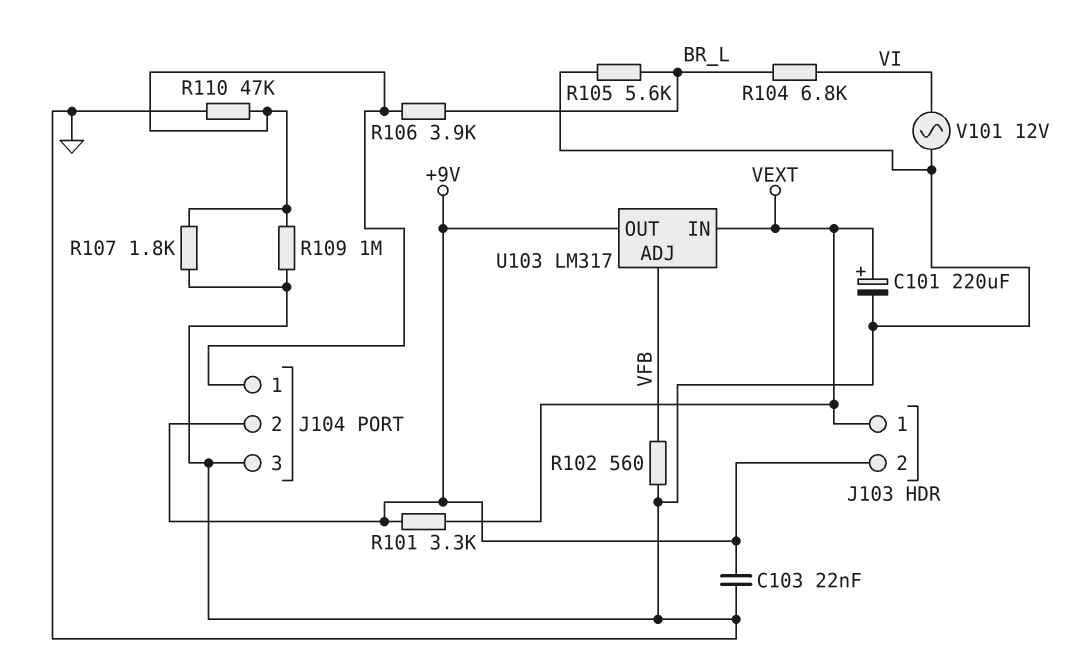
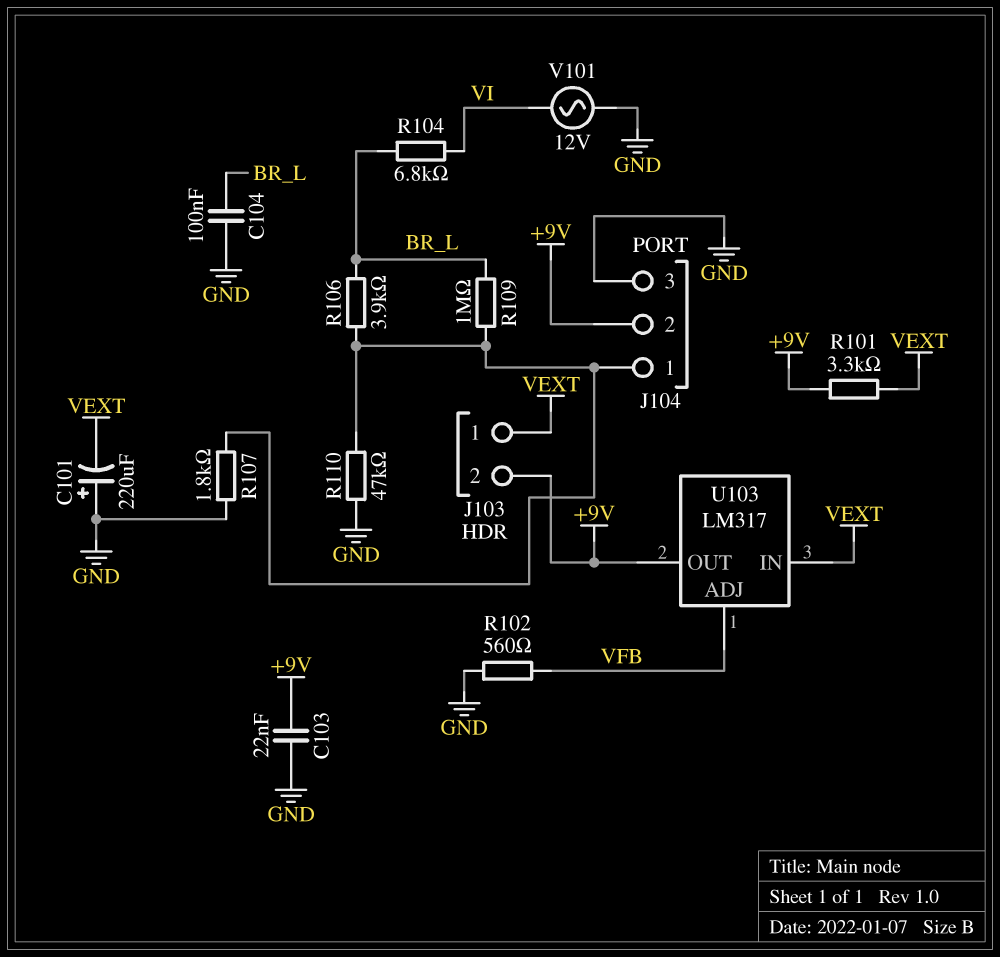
C101: 220uF (plus VEXT, minus GND) -> 220uF (plus GND, minus VEXT)
C104: none -> 100nF (BR_L, GND)
R105: 5.6k (BR_L, GND) -> none
R109: 1M (GND, J104/1) -> 1M (BR_L, J104/1)

